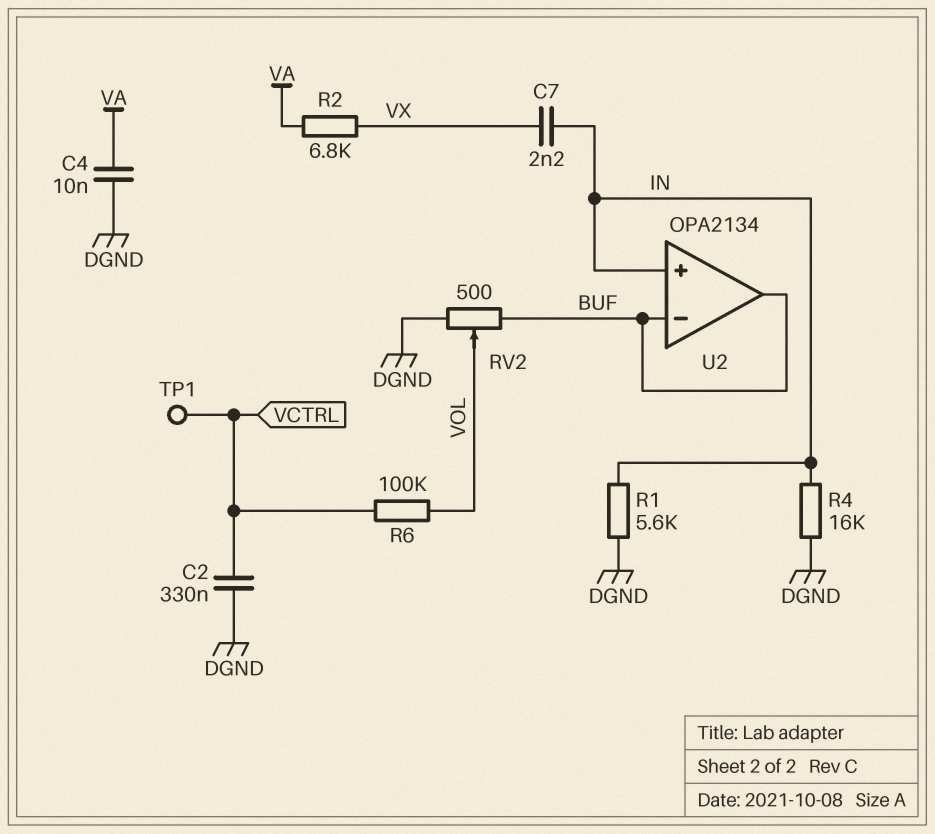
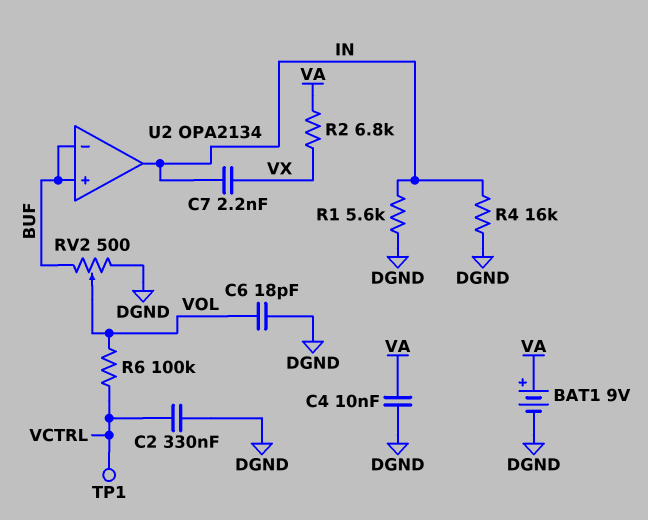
BAT1: none -> 9V (plus VA, minus DGND)
C6: none -> 18pF (DGND, VOL)
U2 pin in+: IN -> BUF
U2 pin out: BUF -> IN

